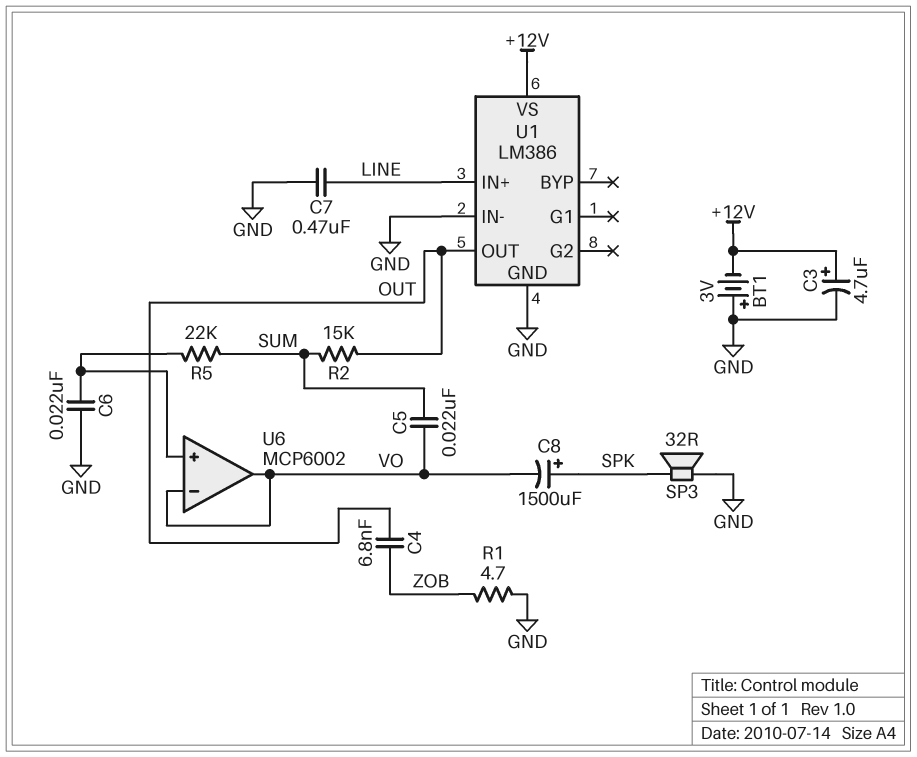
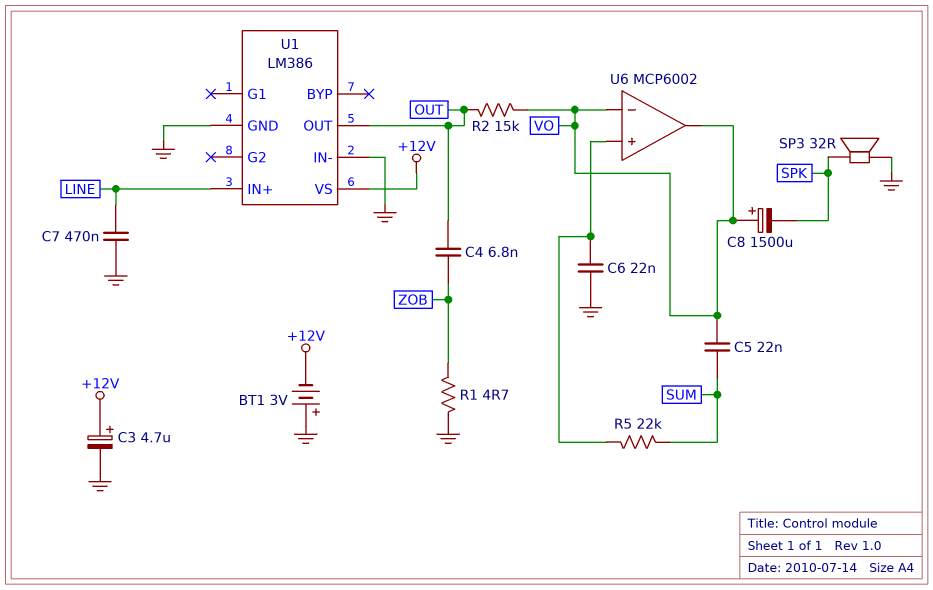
C8: 1500uF (plus SPK, minus VO) -> 1500uF (plus VO, minus SPK)
R2: 15k (OUT, SUM) -> 15k (OUT, VO)

